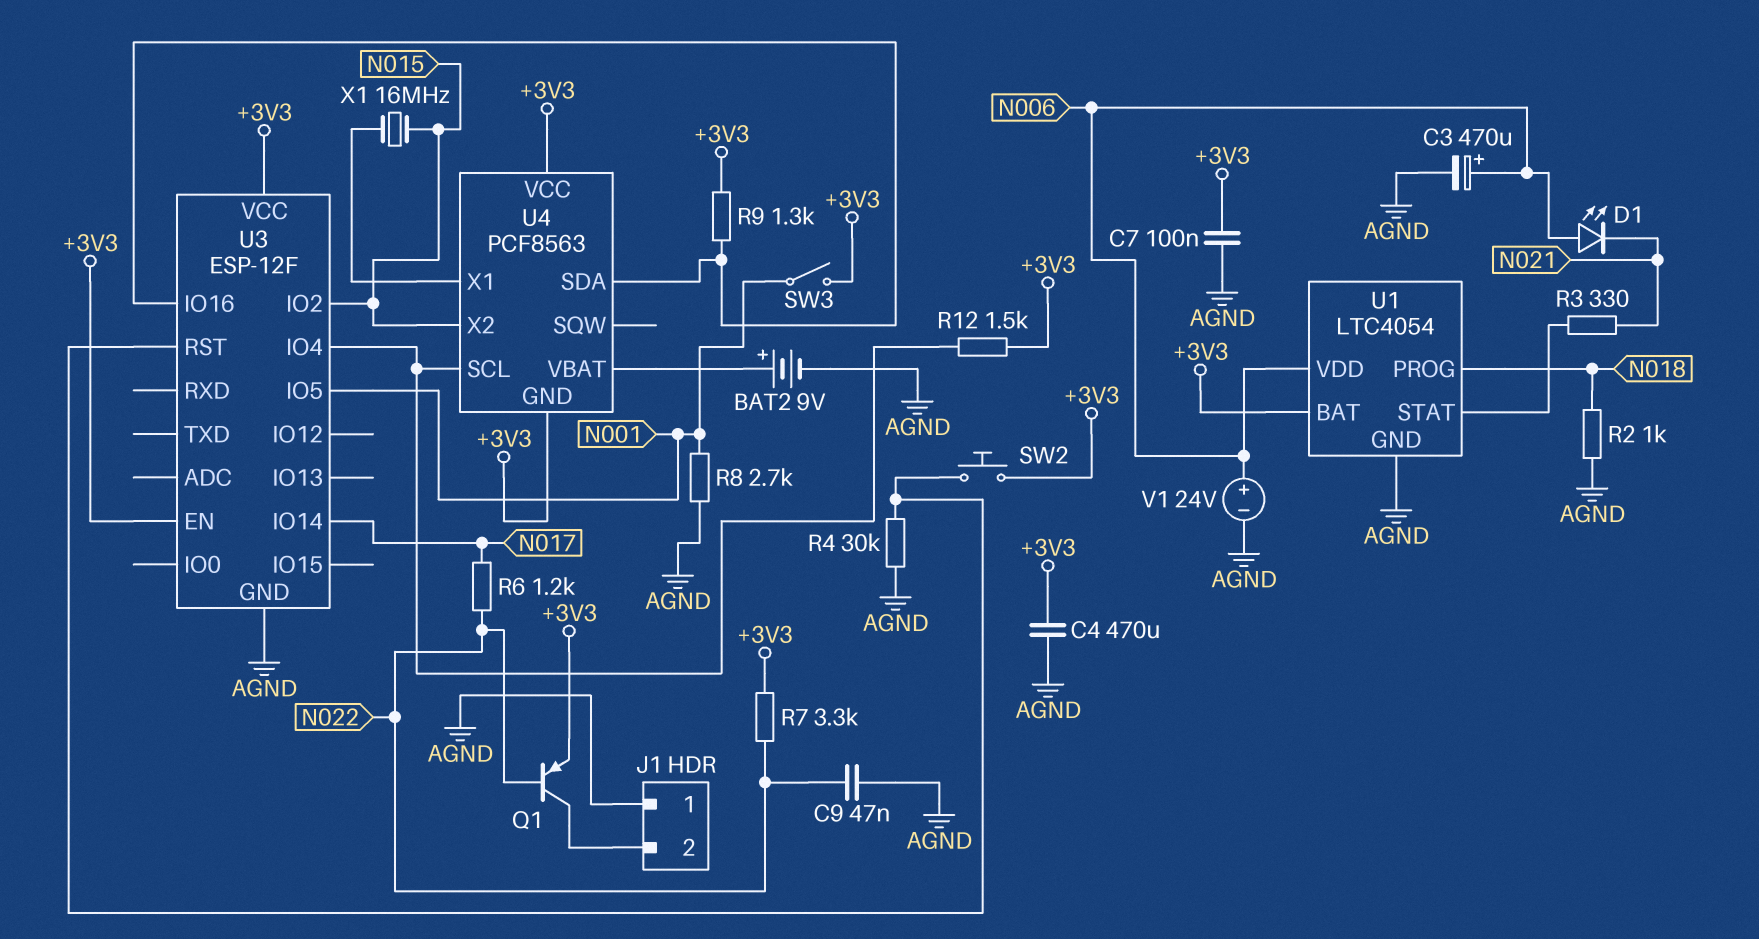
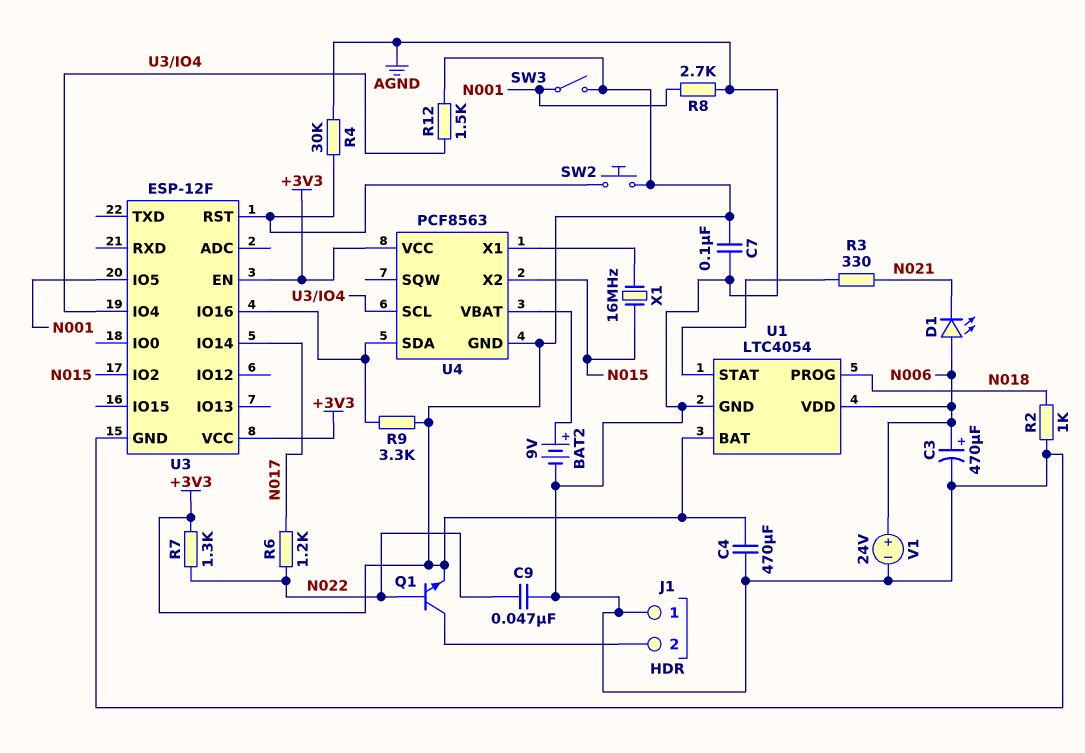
Q1: PNP (B N022, C J1/2, E +3V3) -> NPN (B N022, C J1/2, E +3V3)
R7: 3.3k (+3V3, N022) -> 1.3k (+3V3, N022)
R9: 1.3k (+3V3, U3/IO16) -> 3.3k (+3V3, U3/IO16)

